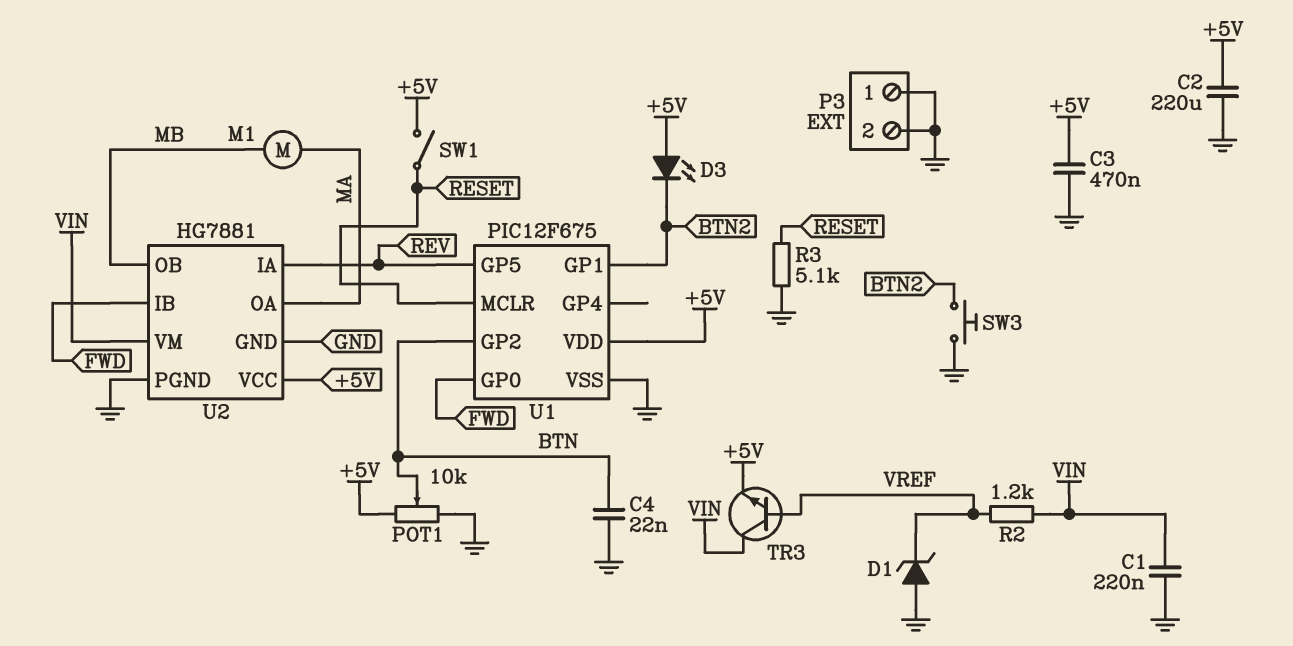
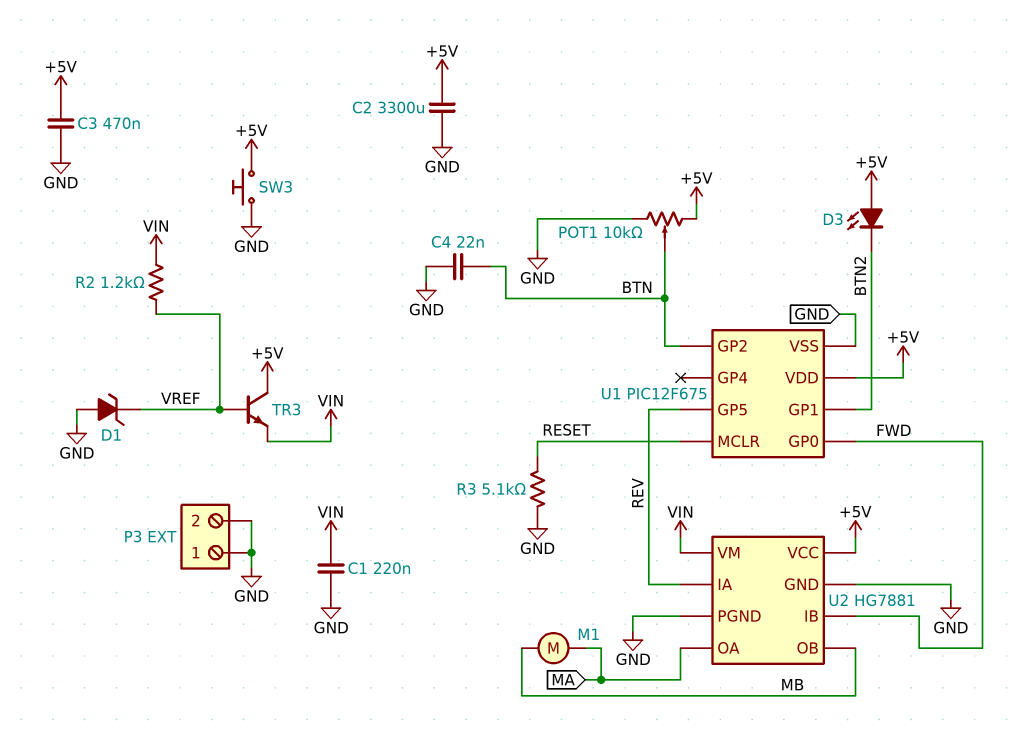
C2: 220uF (+5V, GND) -> 3300uF (+5V, GND)
SW1: switch (+5V, RESET) -> none
SW3: button (BTN2, GND) -> button (+5V, GND)
TR3: NPN (B VREF, C VIN, E +5V) -> NPN (B VREF, C +5V, E VIN)

